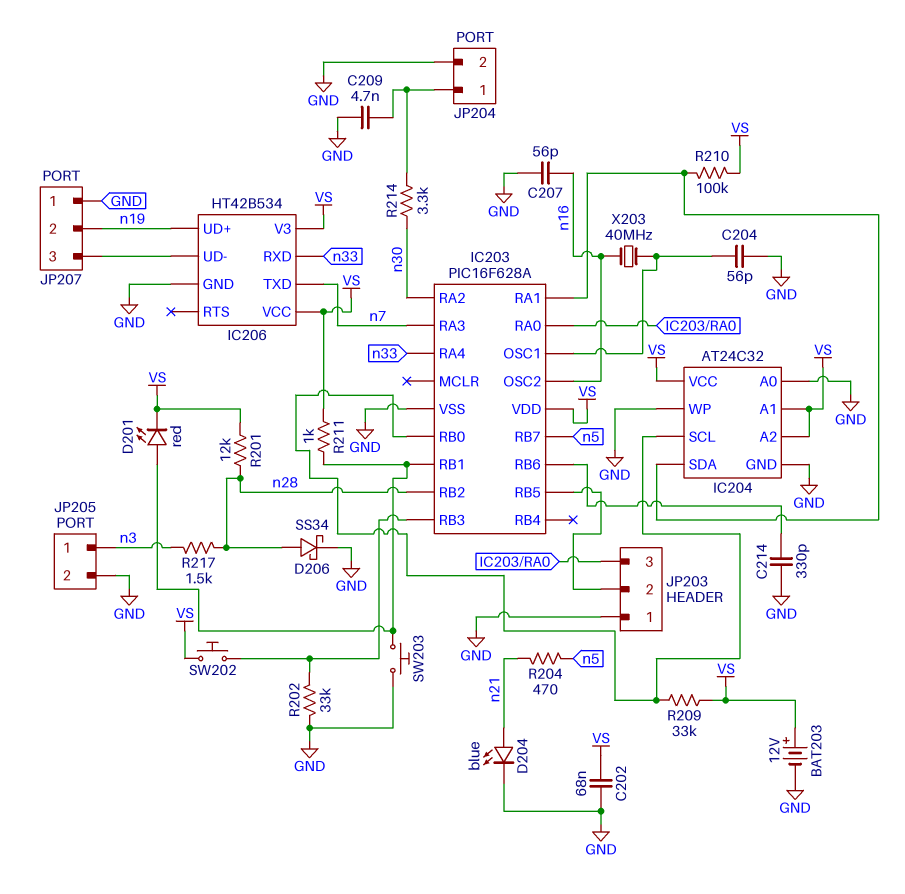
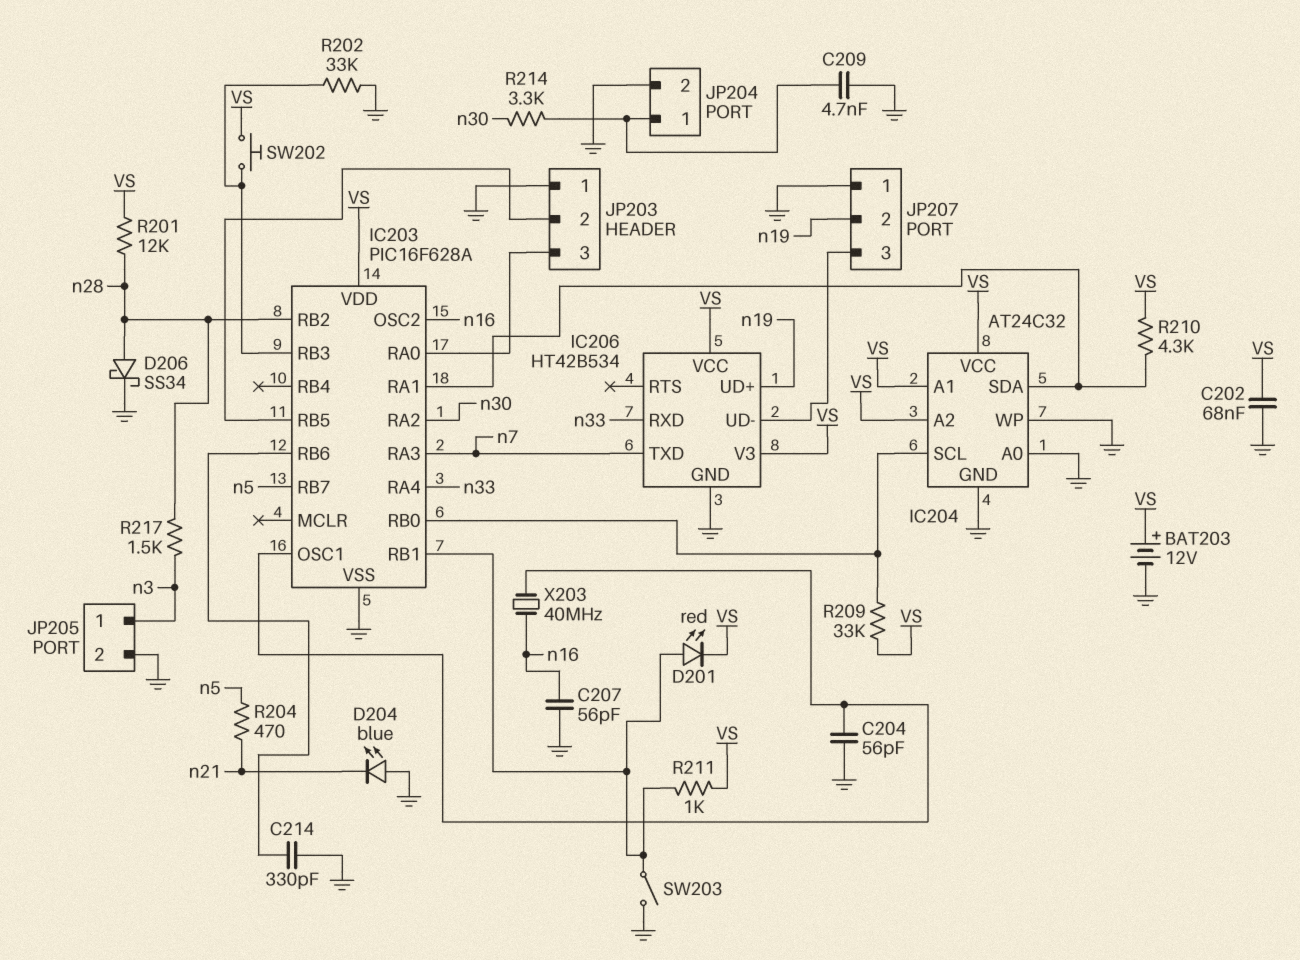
D204: LED blue (A n21, K GND) -> LED blue (A GND, K n21)
R210: 100k (IC203/RA1, VS) -> 4.3k (IC203/RA1, VS)
SW203: button (GND, IC203/RB1) -> switch (GND, IC203/RB1)

